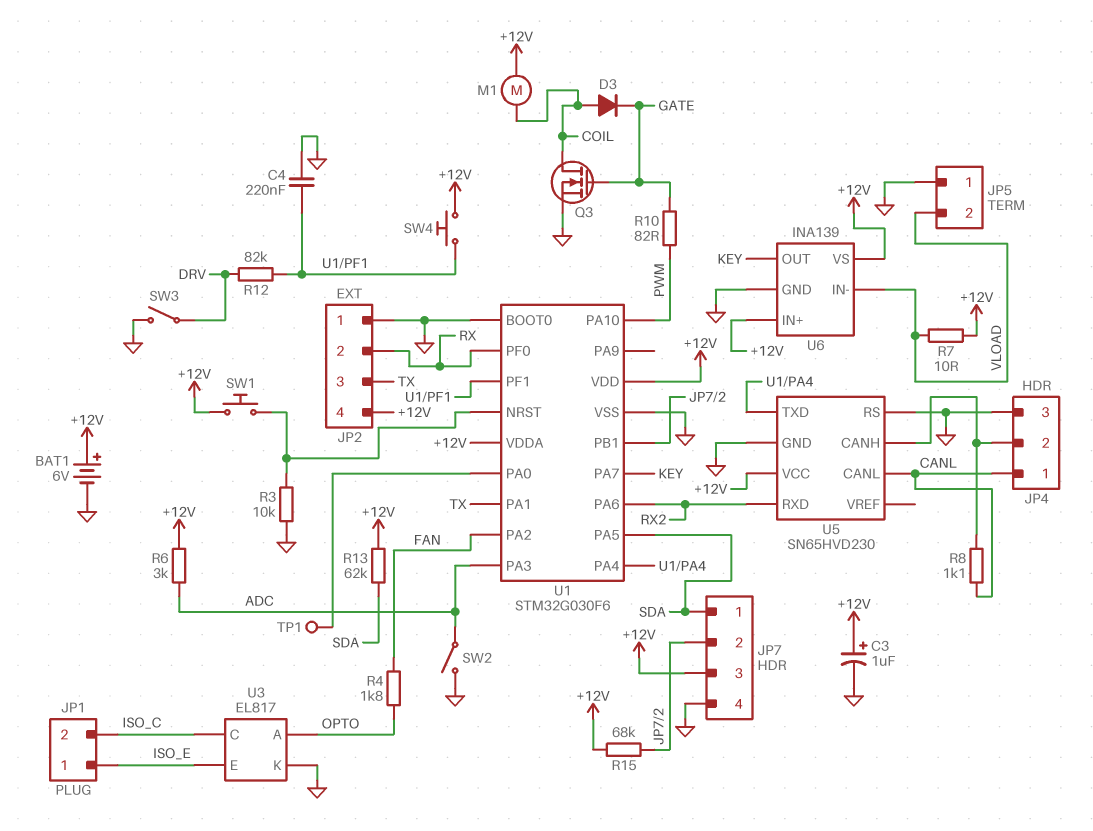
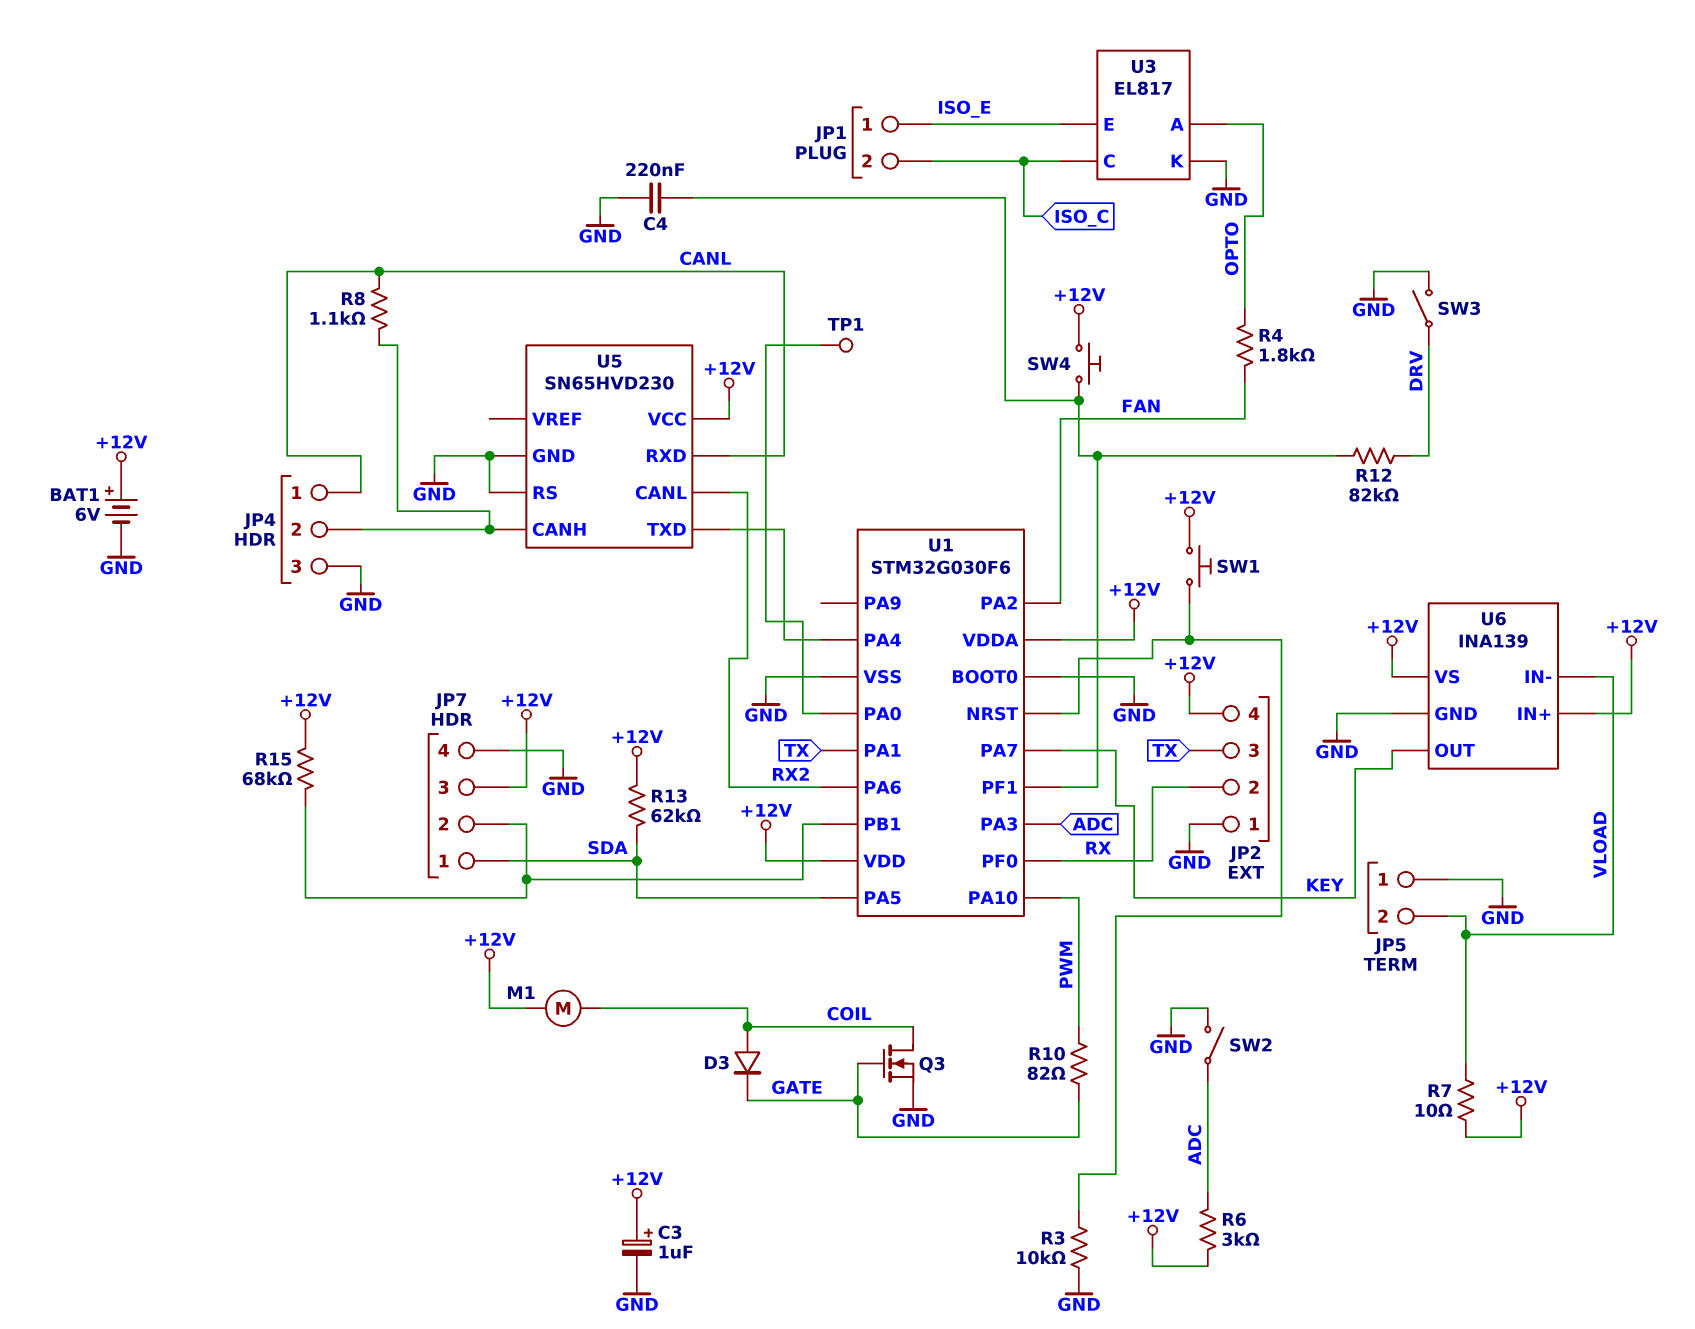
U5 pin CANL: CANL -> RX2
U5 pin RXD: RX2 -> CANL

